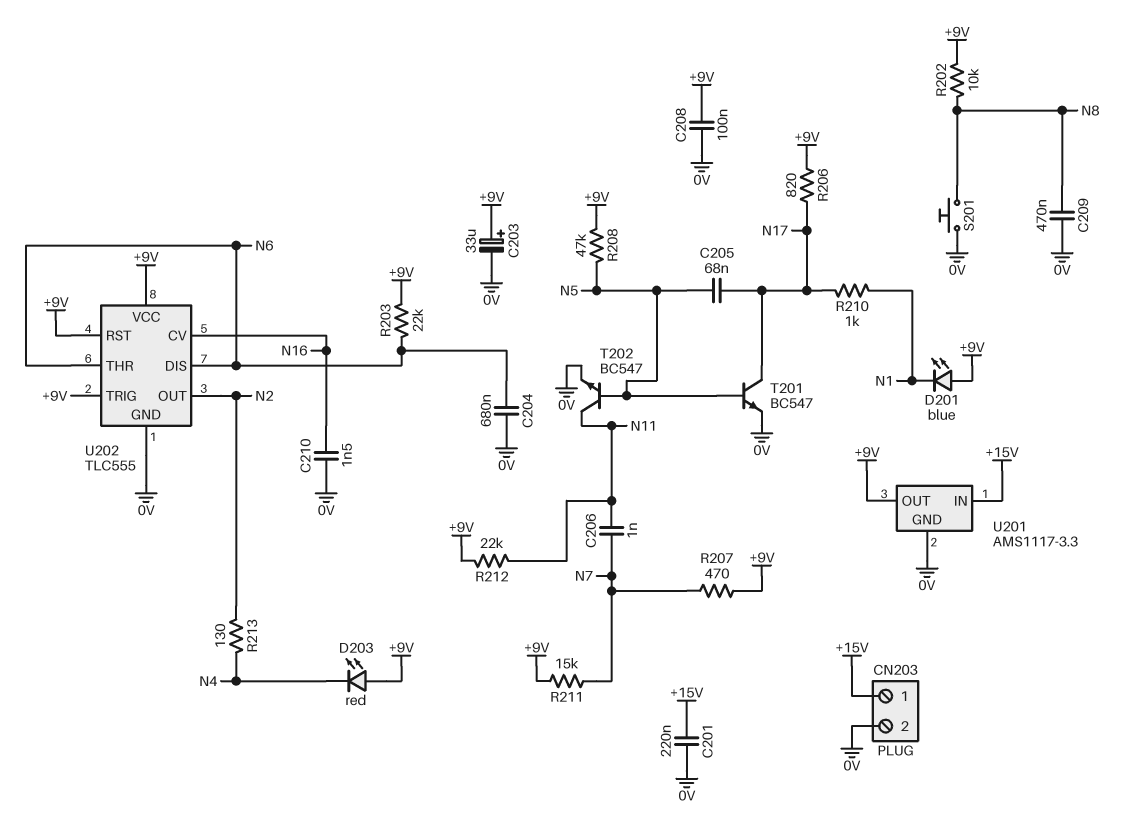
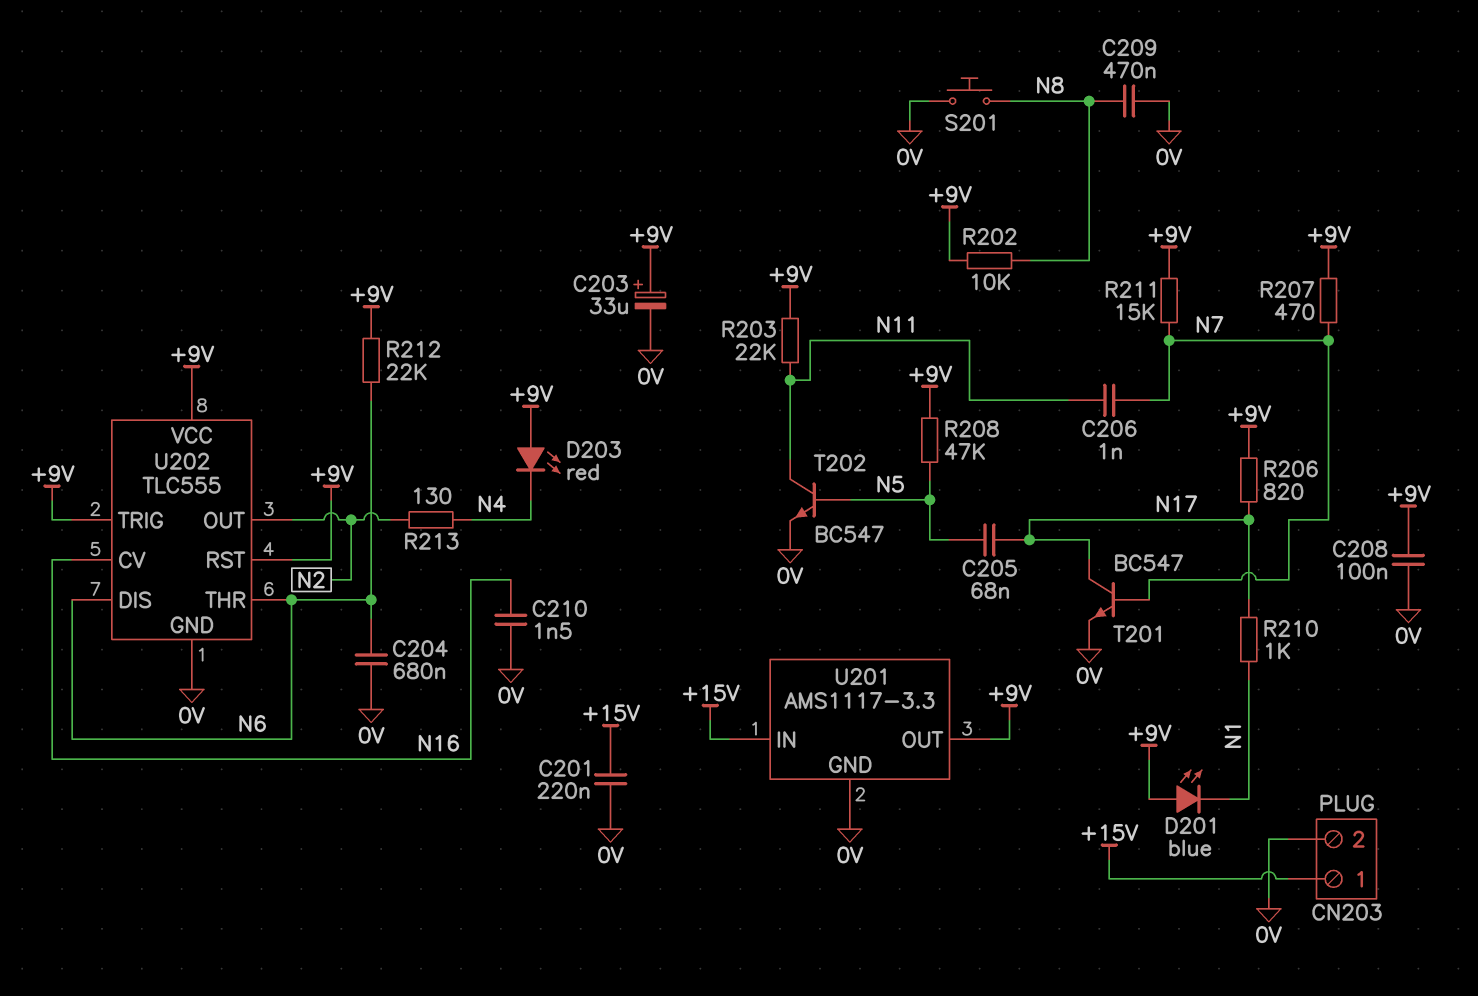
R203: 22k (+9V, N6) -> 22k (+9V, N11)
R212: 22k (+9V, N11) -> 22k (+9V, N6)
T201: NPN BC547 (B N5, C N17, E 0V) -> NPN BC547 (B N7, C N17, E 0V)

